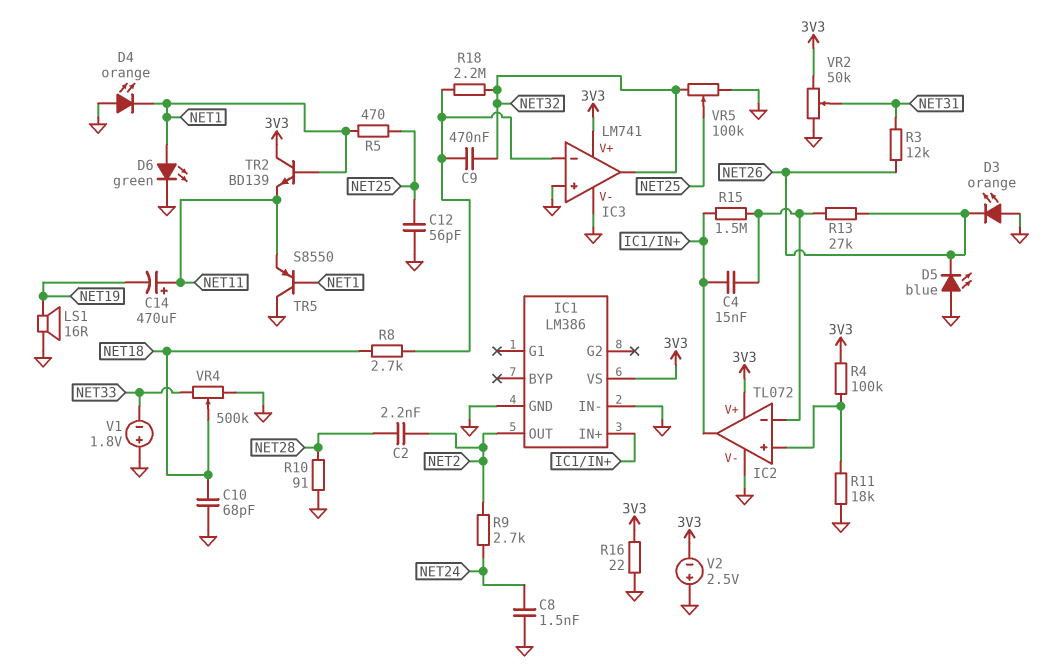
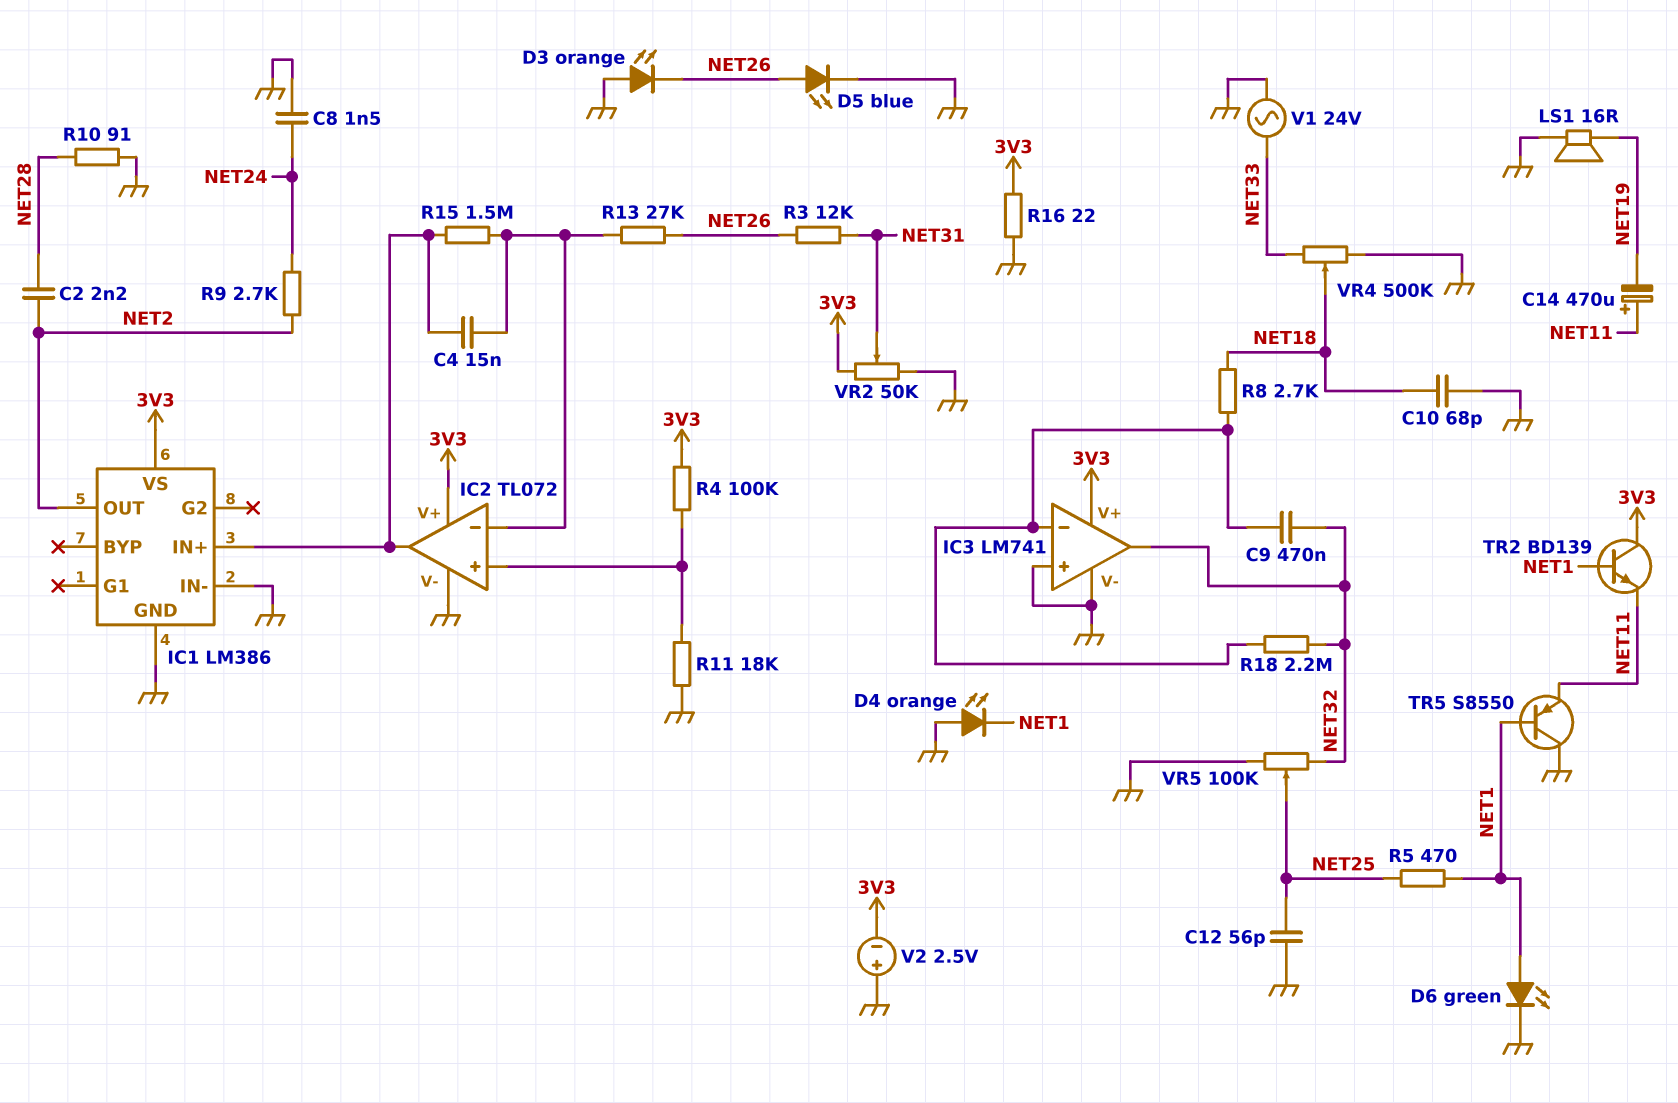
D5: LED blue (A GND, K NET26) -> LED blue (A NET26, K GND)
V1: 1.8V (plus GND, minus NET33) -> AC 24V (GND, NET33)

